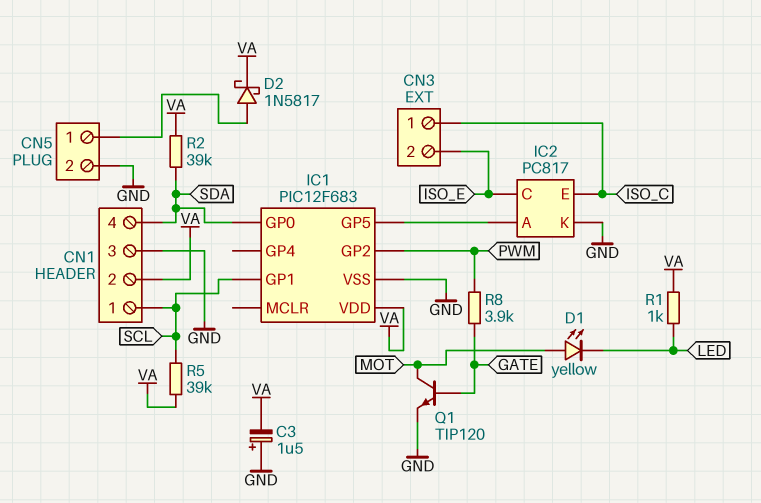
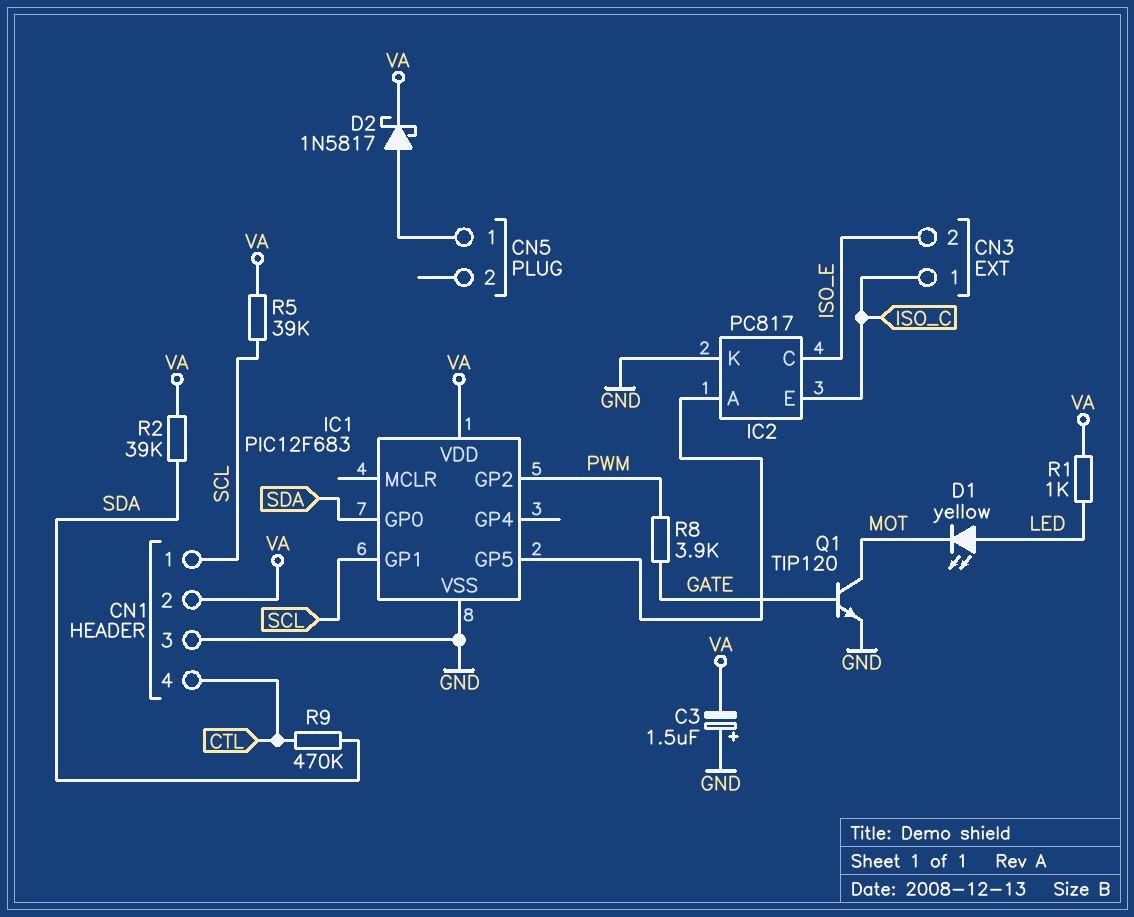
CN1 pin 4: SDA -> CTL
CN5 pin 2: GND -> none
D1: LED yellow (A MOT, K LED) -> LED yellow (A LED, K MOT)
R9: none -> 470k (CTL, SDA)

